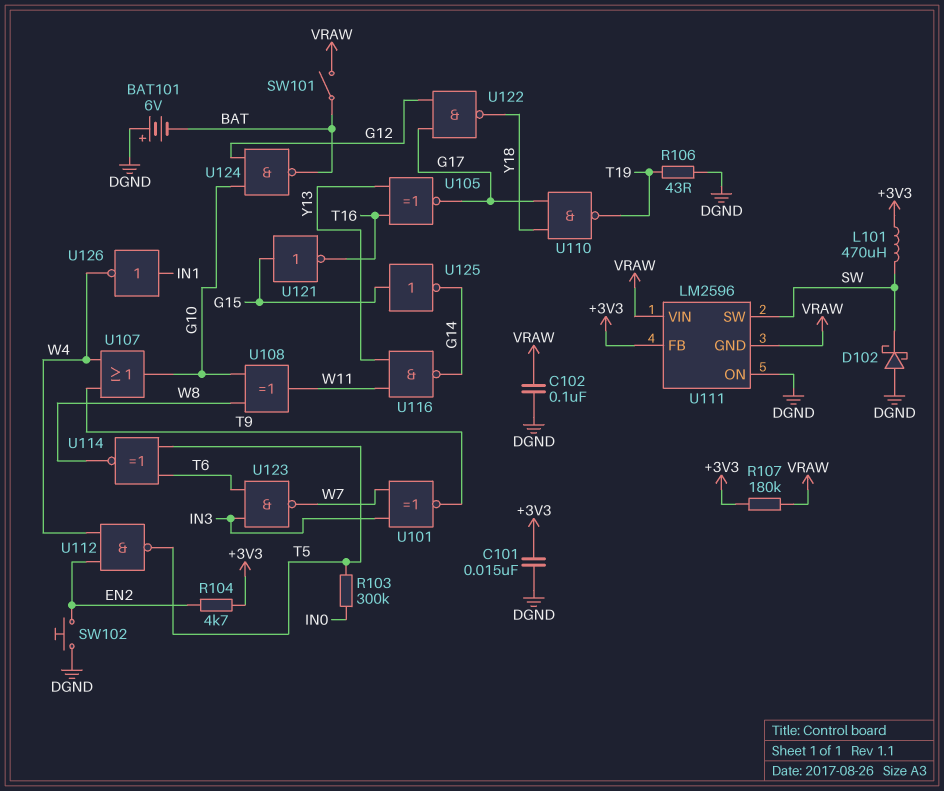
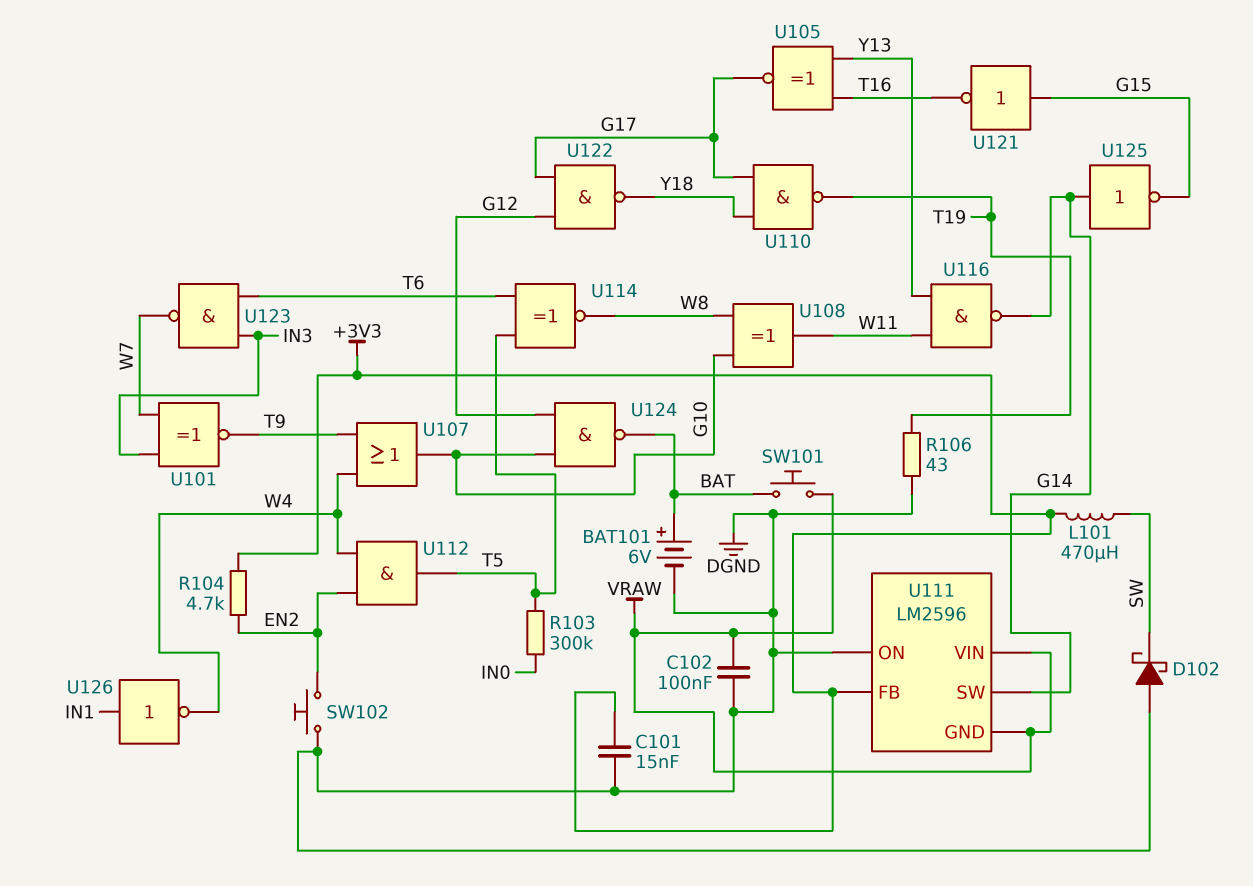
BAT101: 6V (plus DGND, minus BAT) -> 6V (plus BAT, minus DGND)
R107: 180k (+3V3, VRAW) -> none
SW101: switch (BAT, VRAW) -> button (BAT, VRAW)
U111 pin SW: SW -> G14
U112: NAND (in EN2, in W4, out T5) -> AND (in EN2, in W4, out T5)
U125: NOT (in G15, out G14) -> NOT (in G14, out G15)

